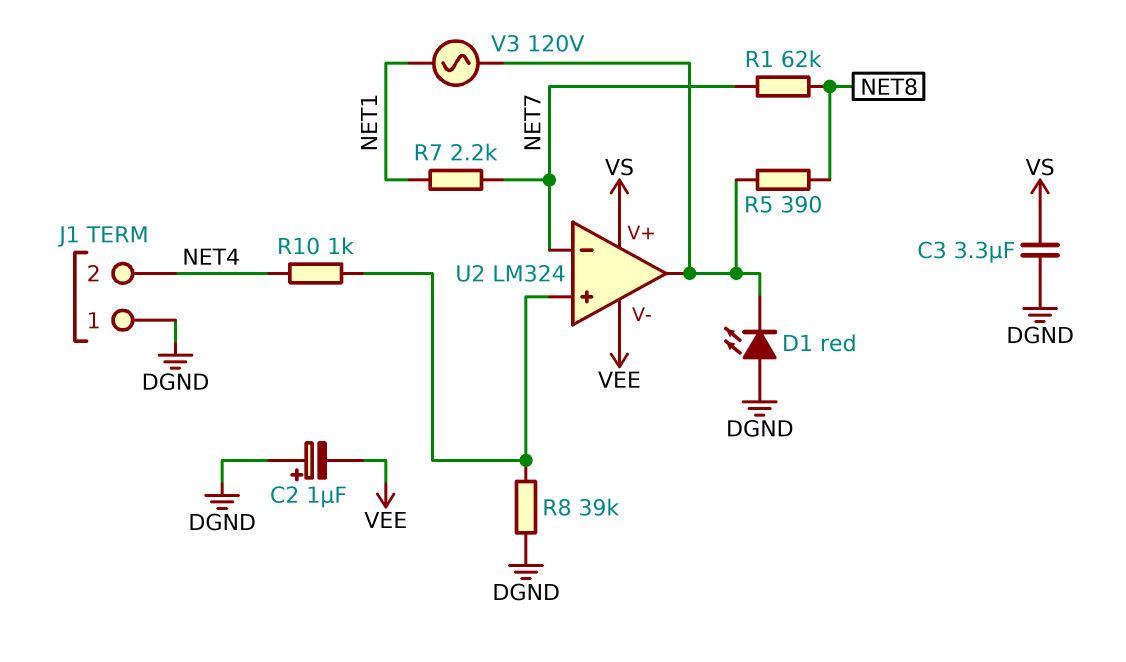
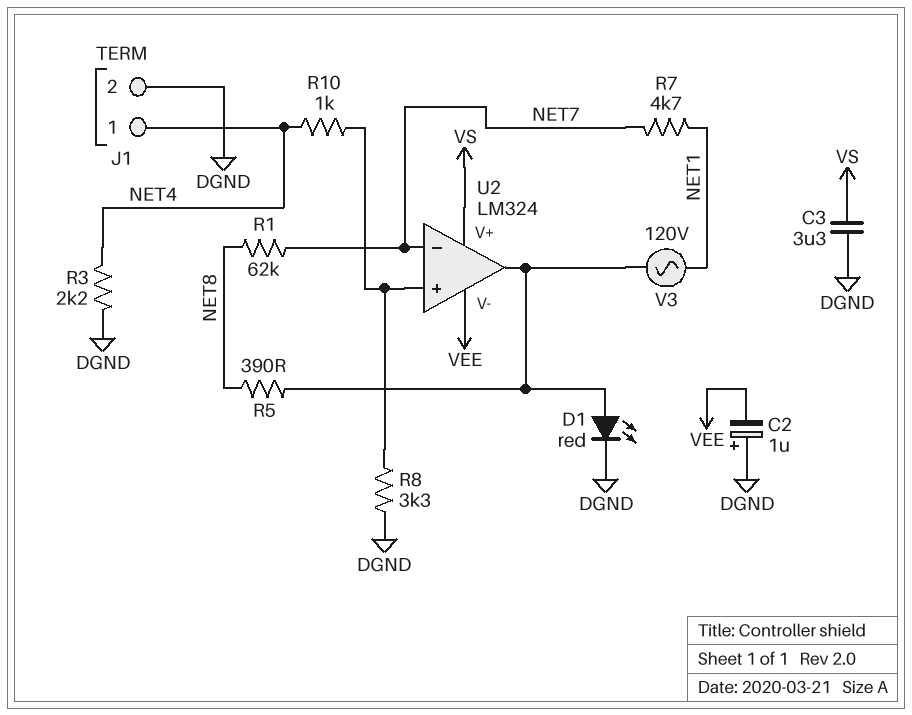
D1: LED red (A DGND, K U2/out) -> LED red (A U2/out, K DGND)
J1 pin 1: DGND -> NET4
J1 pin 2: NET4 -> DGND
R3: none -> 2.2k (DGND, NET4)
R7: 2.2k (NET1, NET7) -> 4.7k (NET1, NET7)
R8: 39k (DGND, U2/in+) -> 3.3k (DGND, U2/in+)

